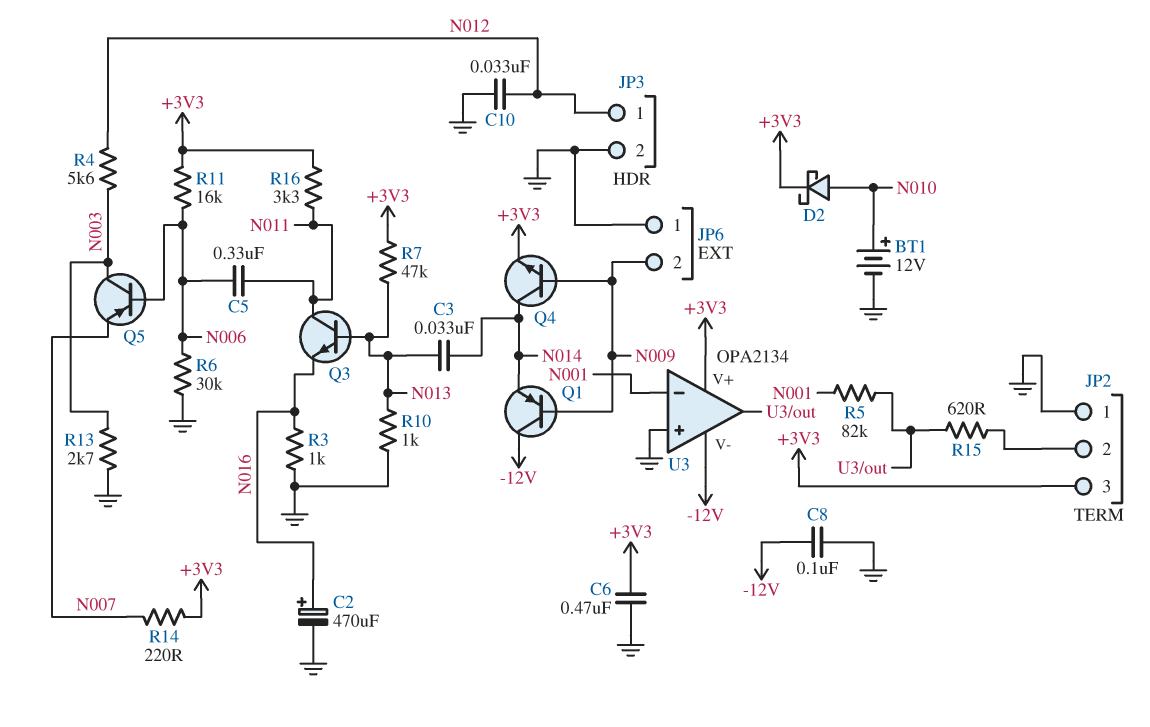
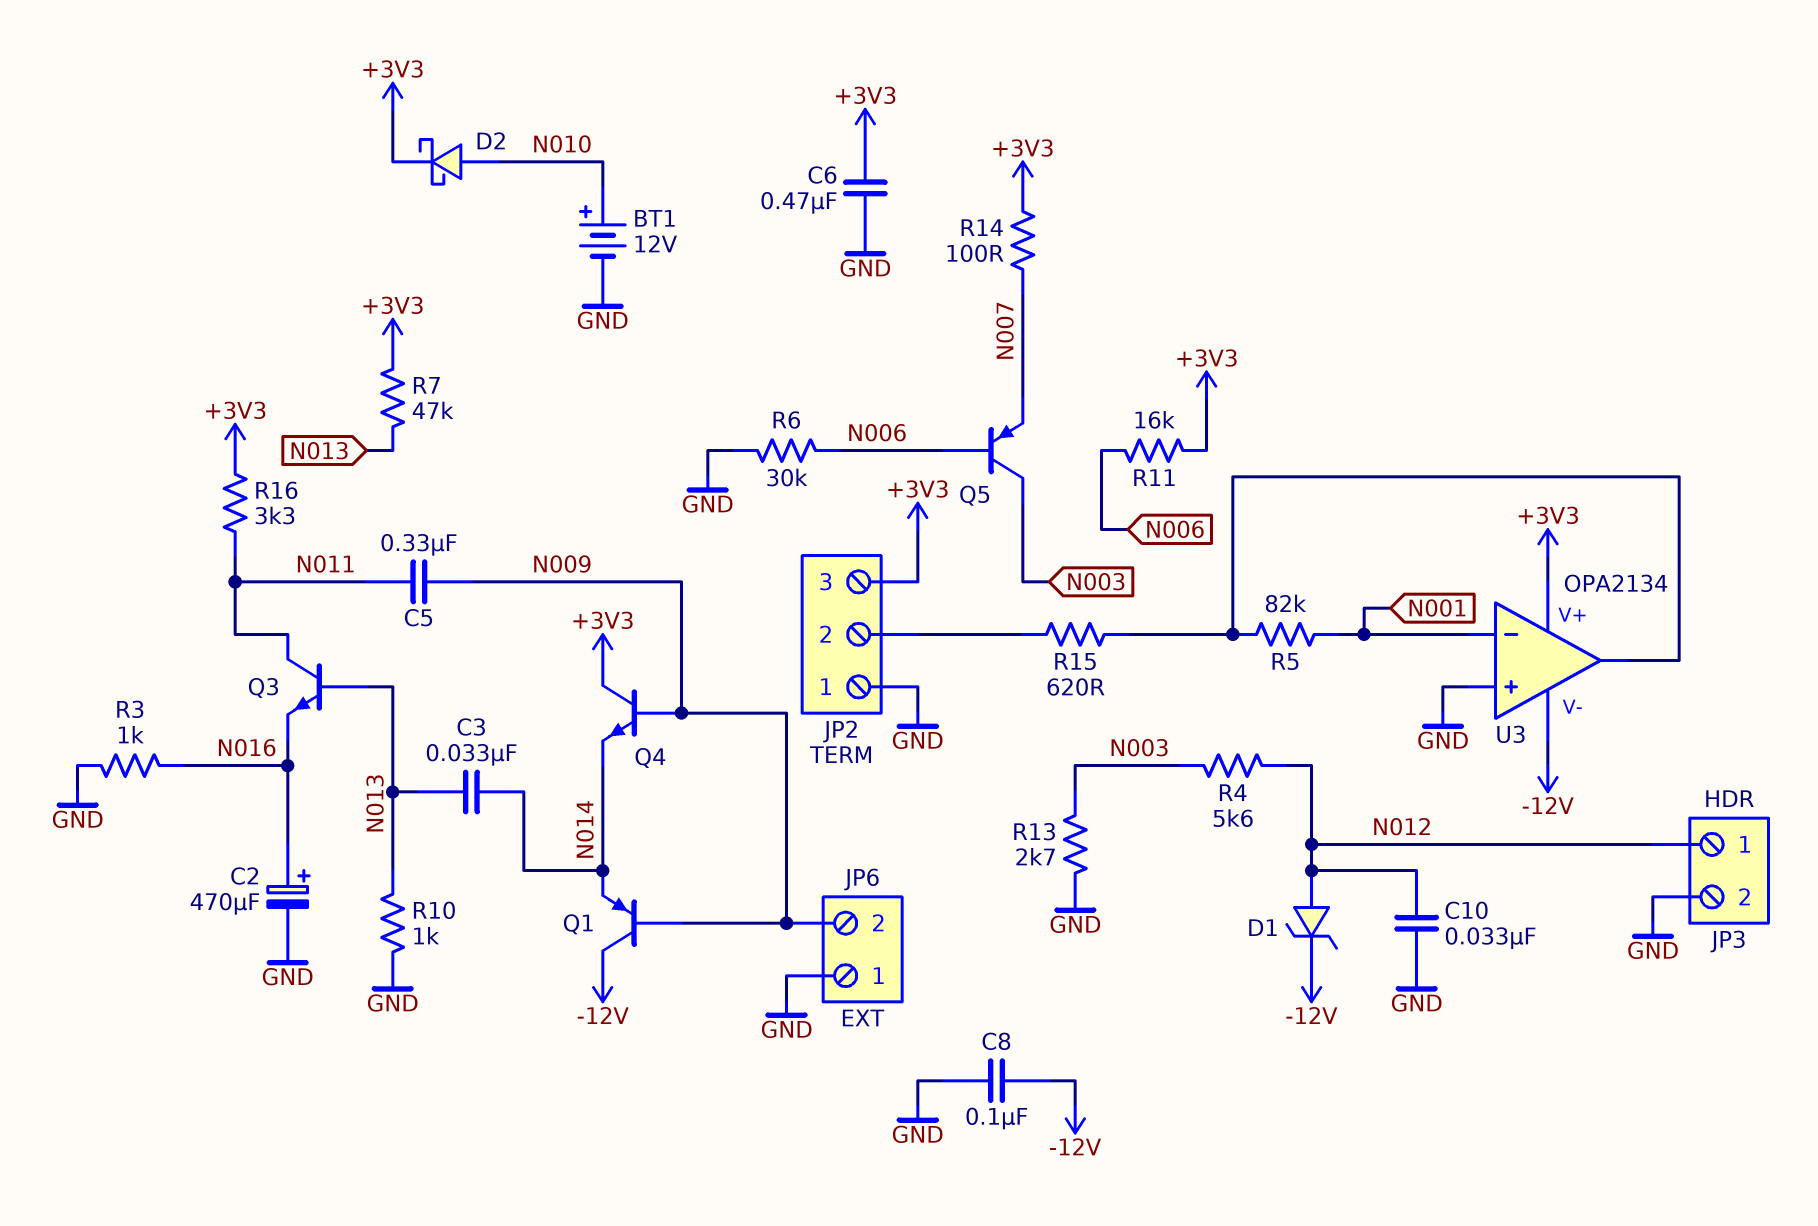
C5: 330nF (N006, N011) -> 330nF (N009, N011)
D1: none -> zener (A N012, K -12V)
Q4: NPN (B N009, C N014, E +3V3) -> NPN (B N009, C +3V3, E N014)
R14: 220 (+3V3, N007) -> 100 (+3V3, N007)

